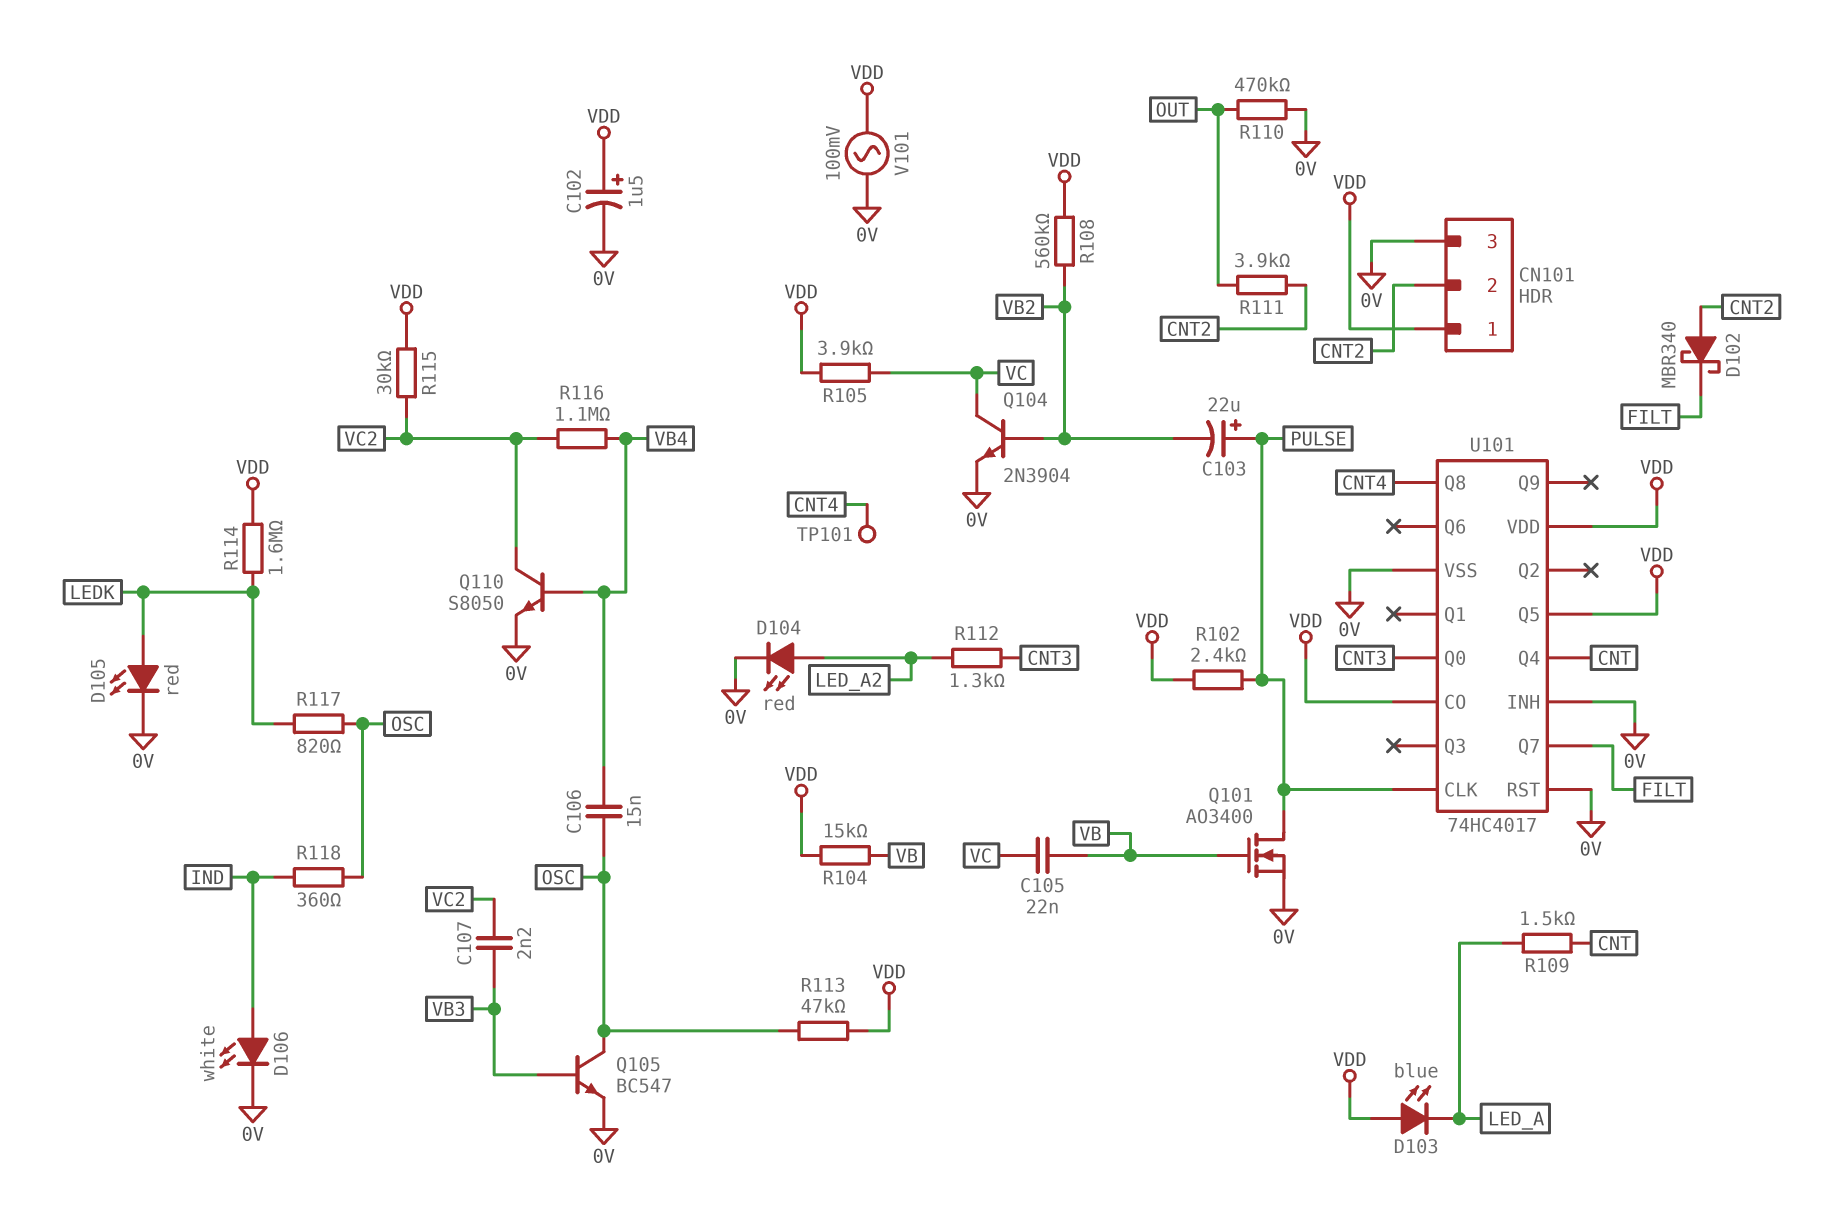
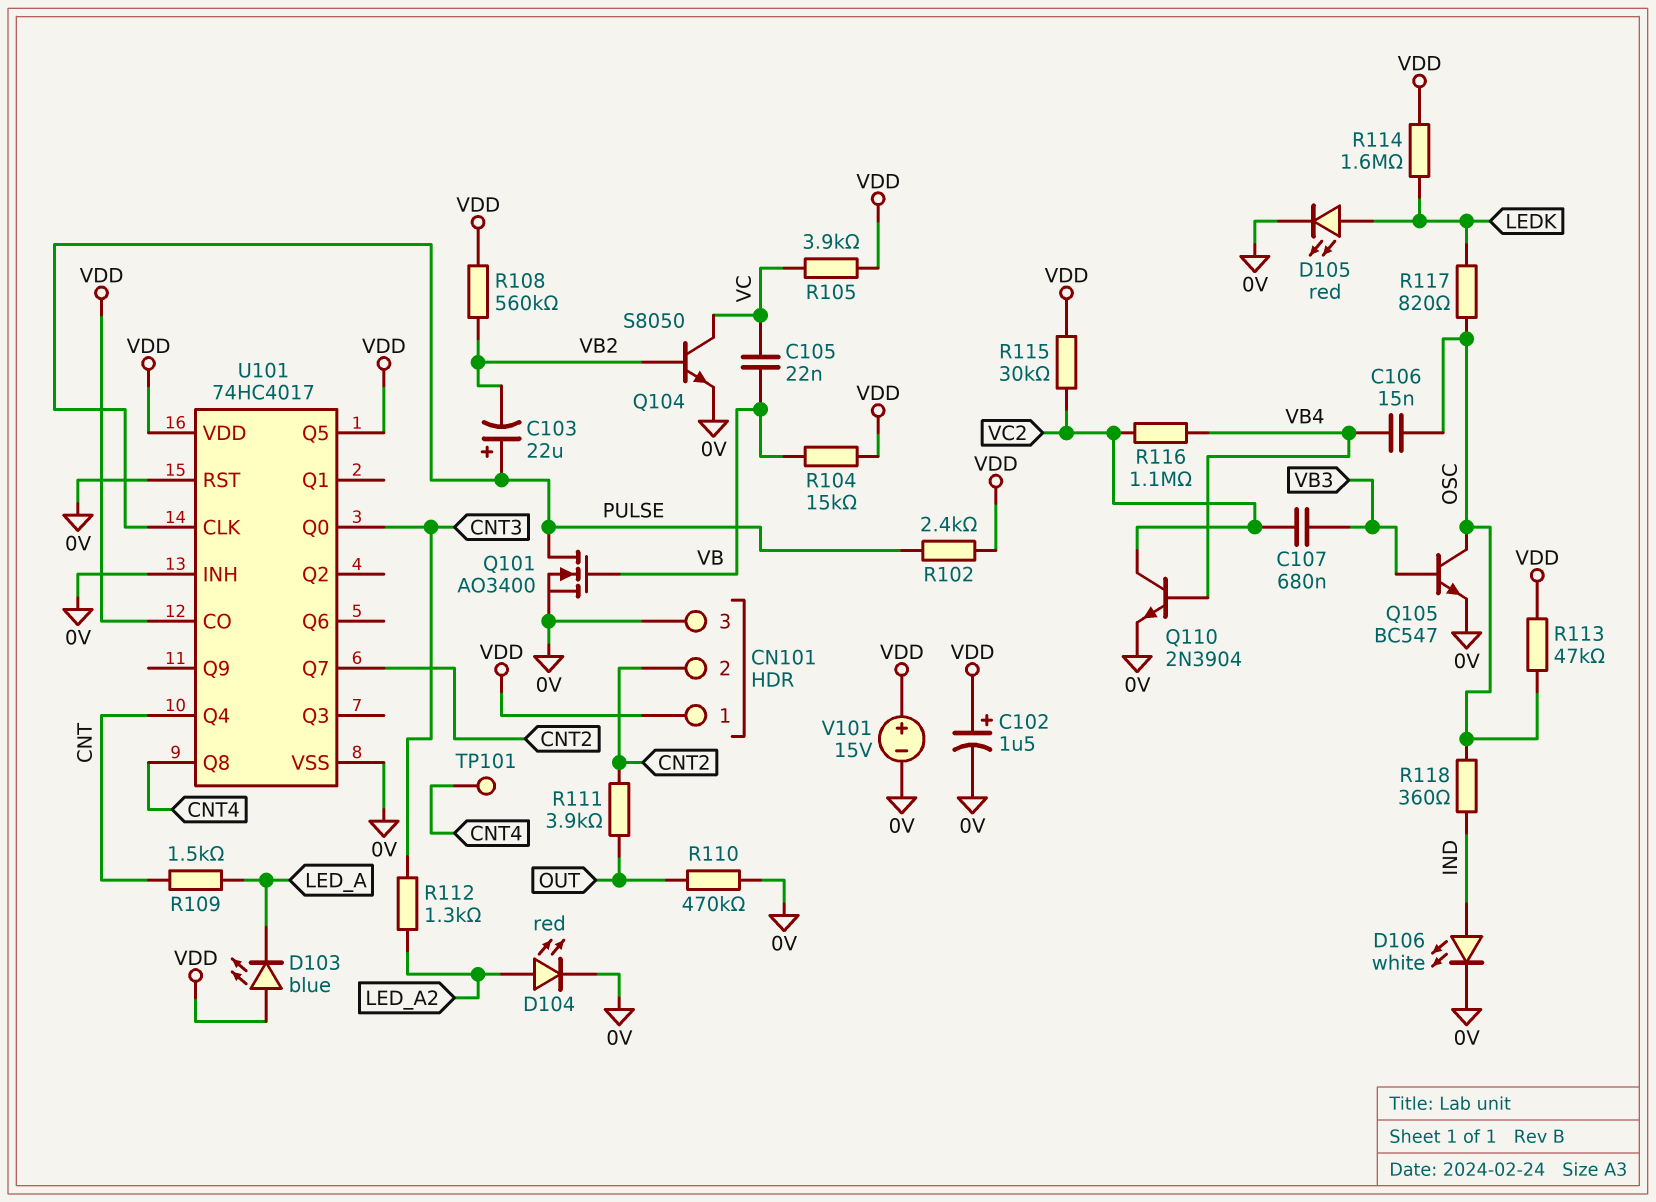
C107: 2.2nF (VB3, VC2) -> 680nF (VB3, VC2)
D102: schottky MBR340 (A CNT2, K FILT) -> none
Q104: NPN 2N3904 (B VB2, C VC, E 0V) -> NPN S8050 (B VB2, C VC, E 0V)
Q110: NPN S8050 (B VB4, C VC2, E 0V) -> NPN 2N3904 (B VB4, C VC2, E 0V)
U101 pin Q7: FILT -> CNT2
V101: AC 100mV (0V, VDD) -> 15V (plus VDD, minus 0V)

